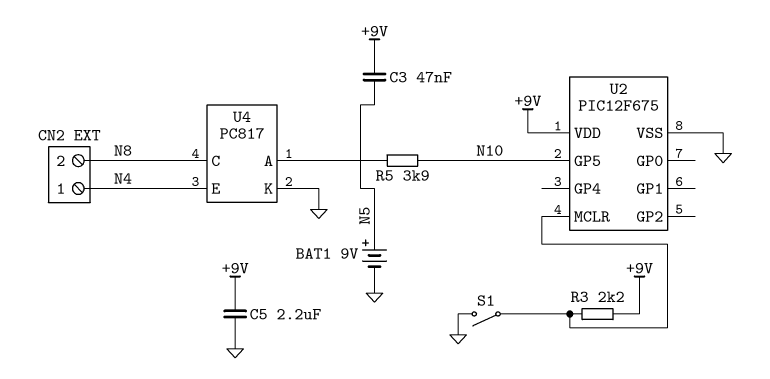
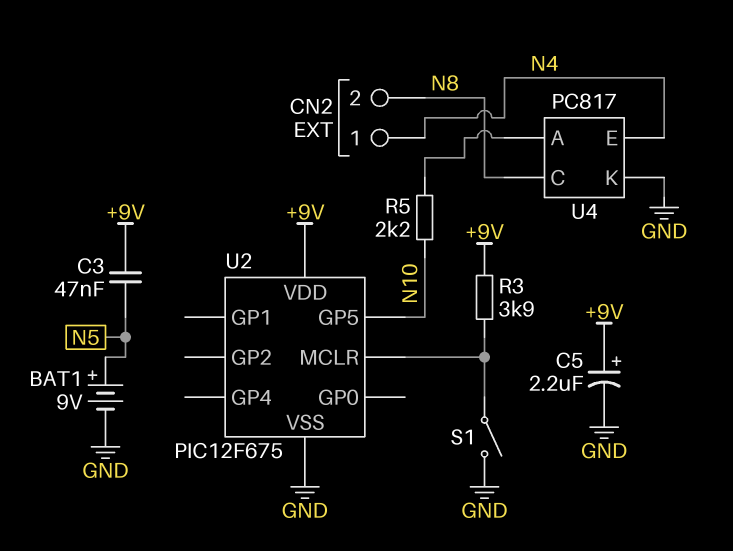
C5: 2.2uF (+9V, GND) -> 2.2uF (plus +9V, minus GND)
R3: 2.2k (+9V, U2/MCLR) -> 3.9k (+9V, U2/MCLR)
R5: 3.9k (N10, U4/A) -> 2.2k (N10, U4/A)

